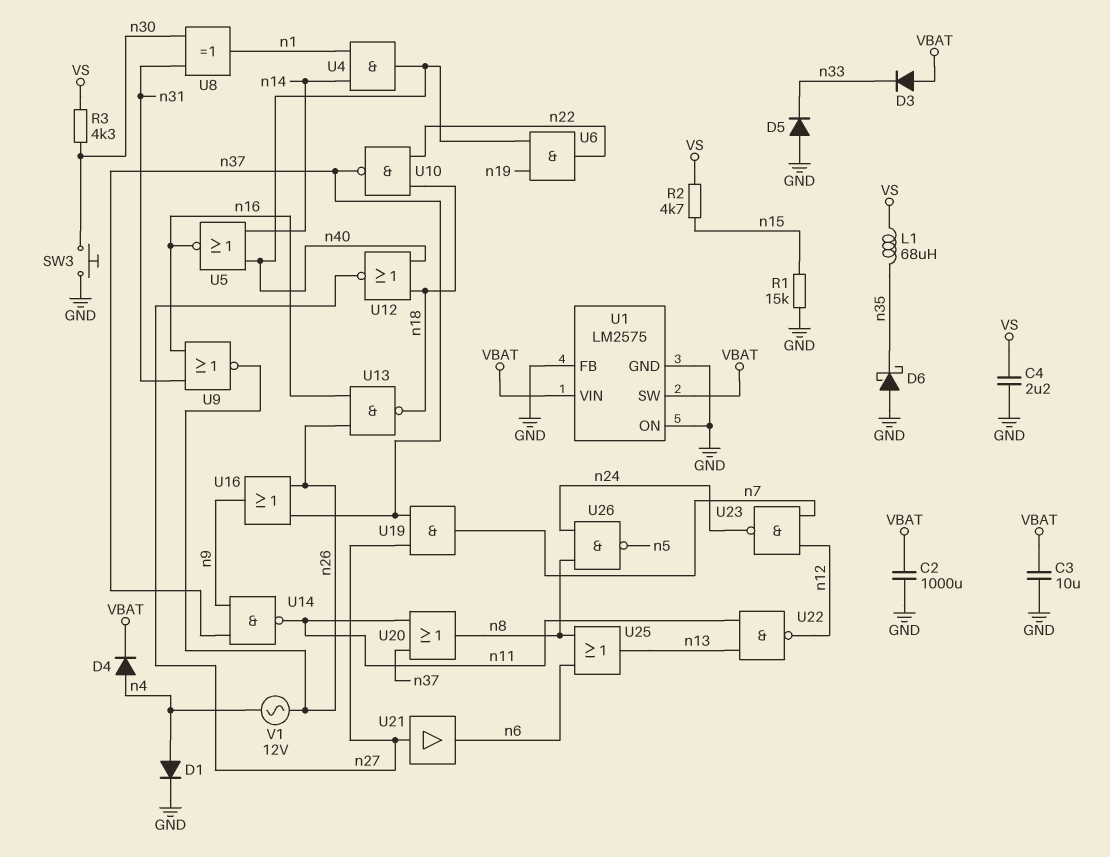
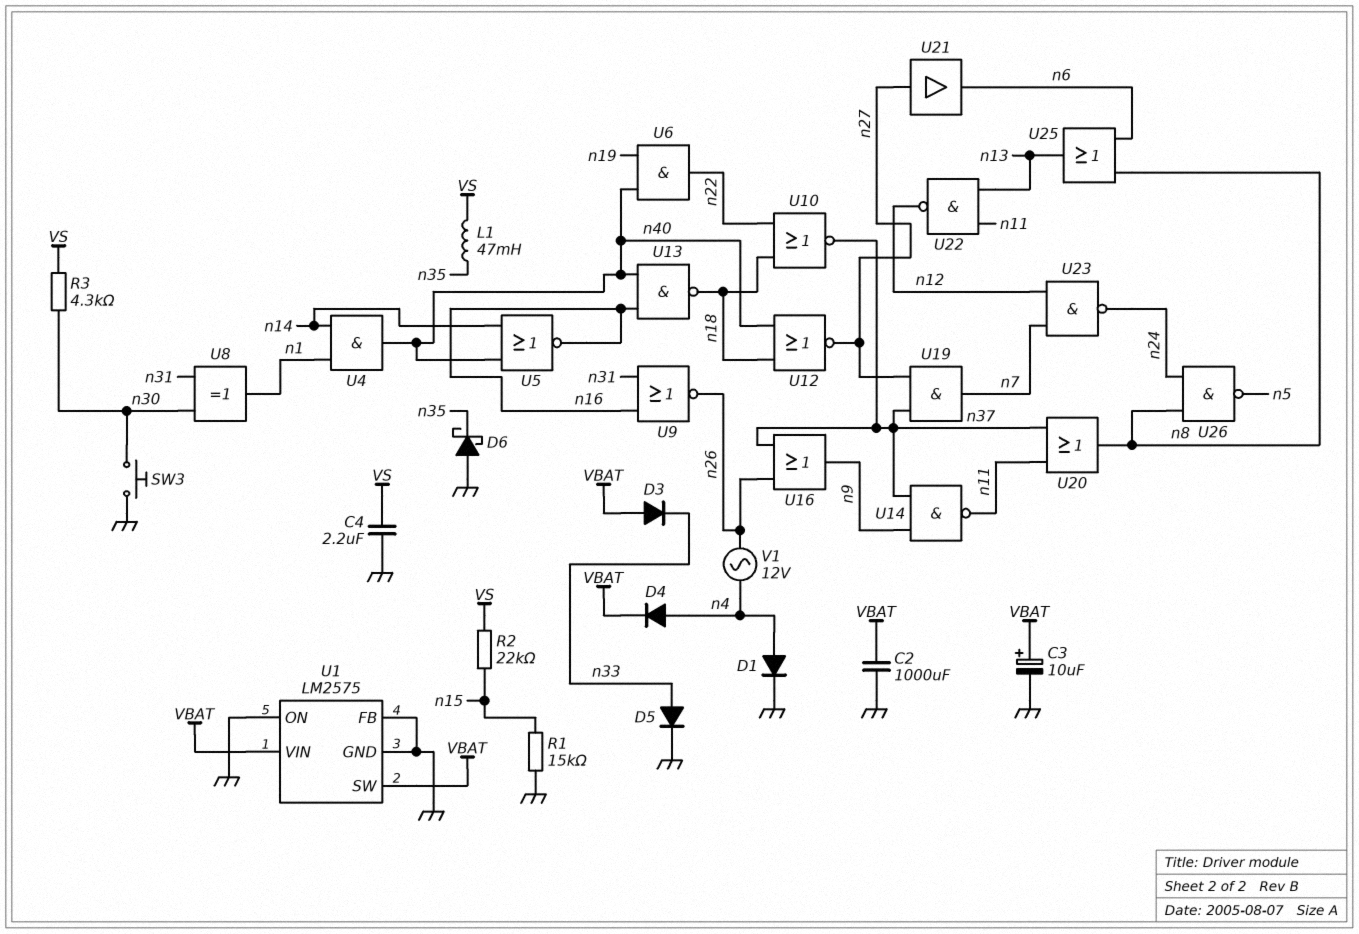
C3: 10uF (GND, VBAT) -> 10uF (plus VBAT, minus GND)
D5: diode (A GND, K n33) -> diode (A n33, K GND)
L1: 68uH (VS, n35) -> 47mH (VS, n35)
R2: 4.7k (VS, n15) -> 22k (VS, n15)
U10: NAND (in n18, in n22, out n37) -> NOR (in n18, in n22, out n37)
U13: NAND (in n16, in n26, out n18) -> NAND (in n16, in n40, out n18)

